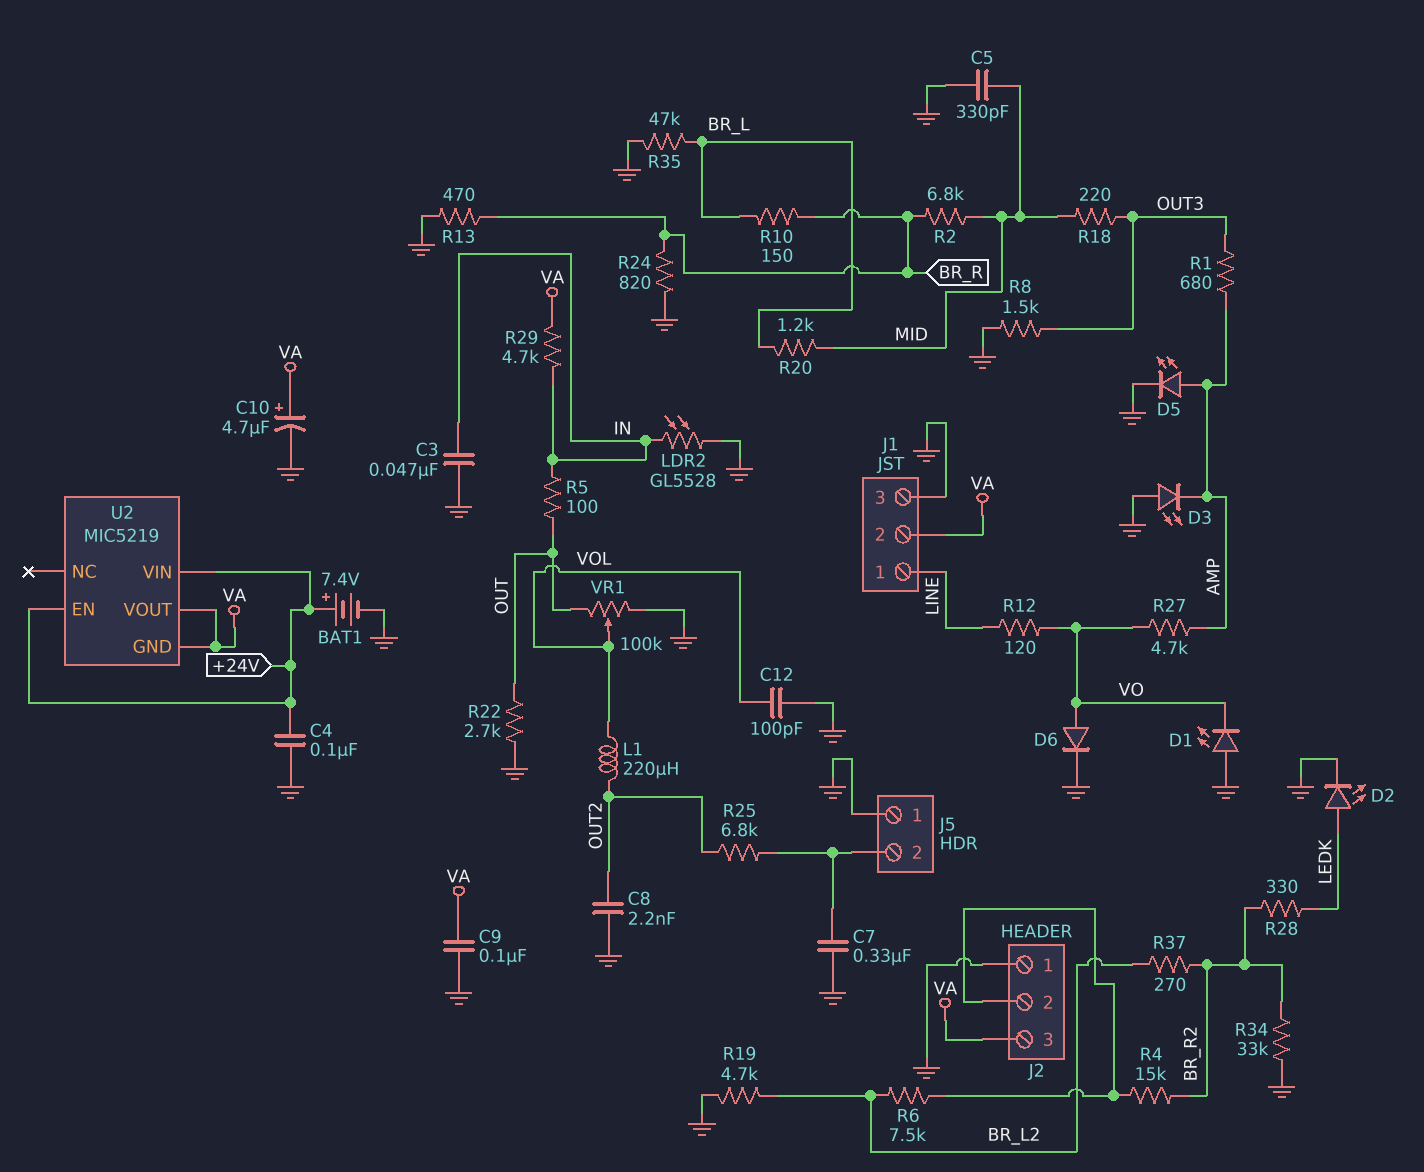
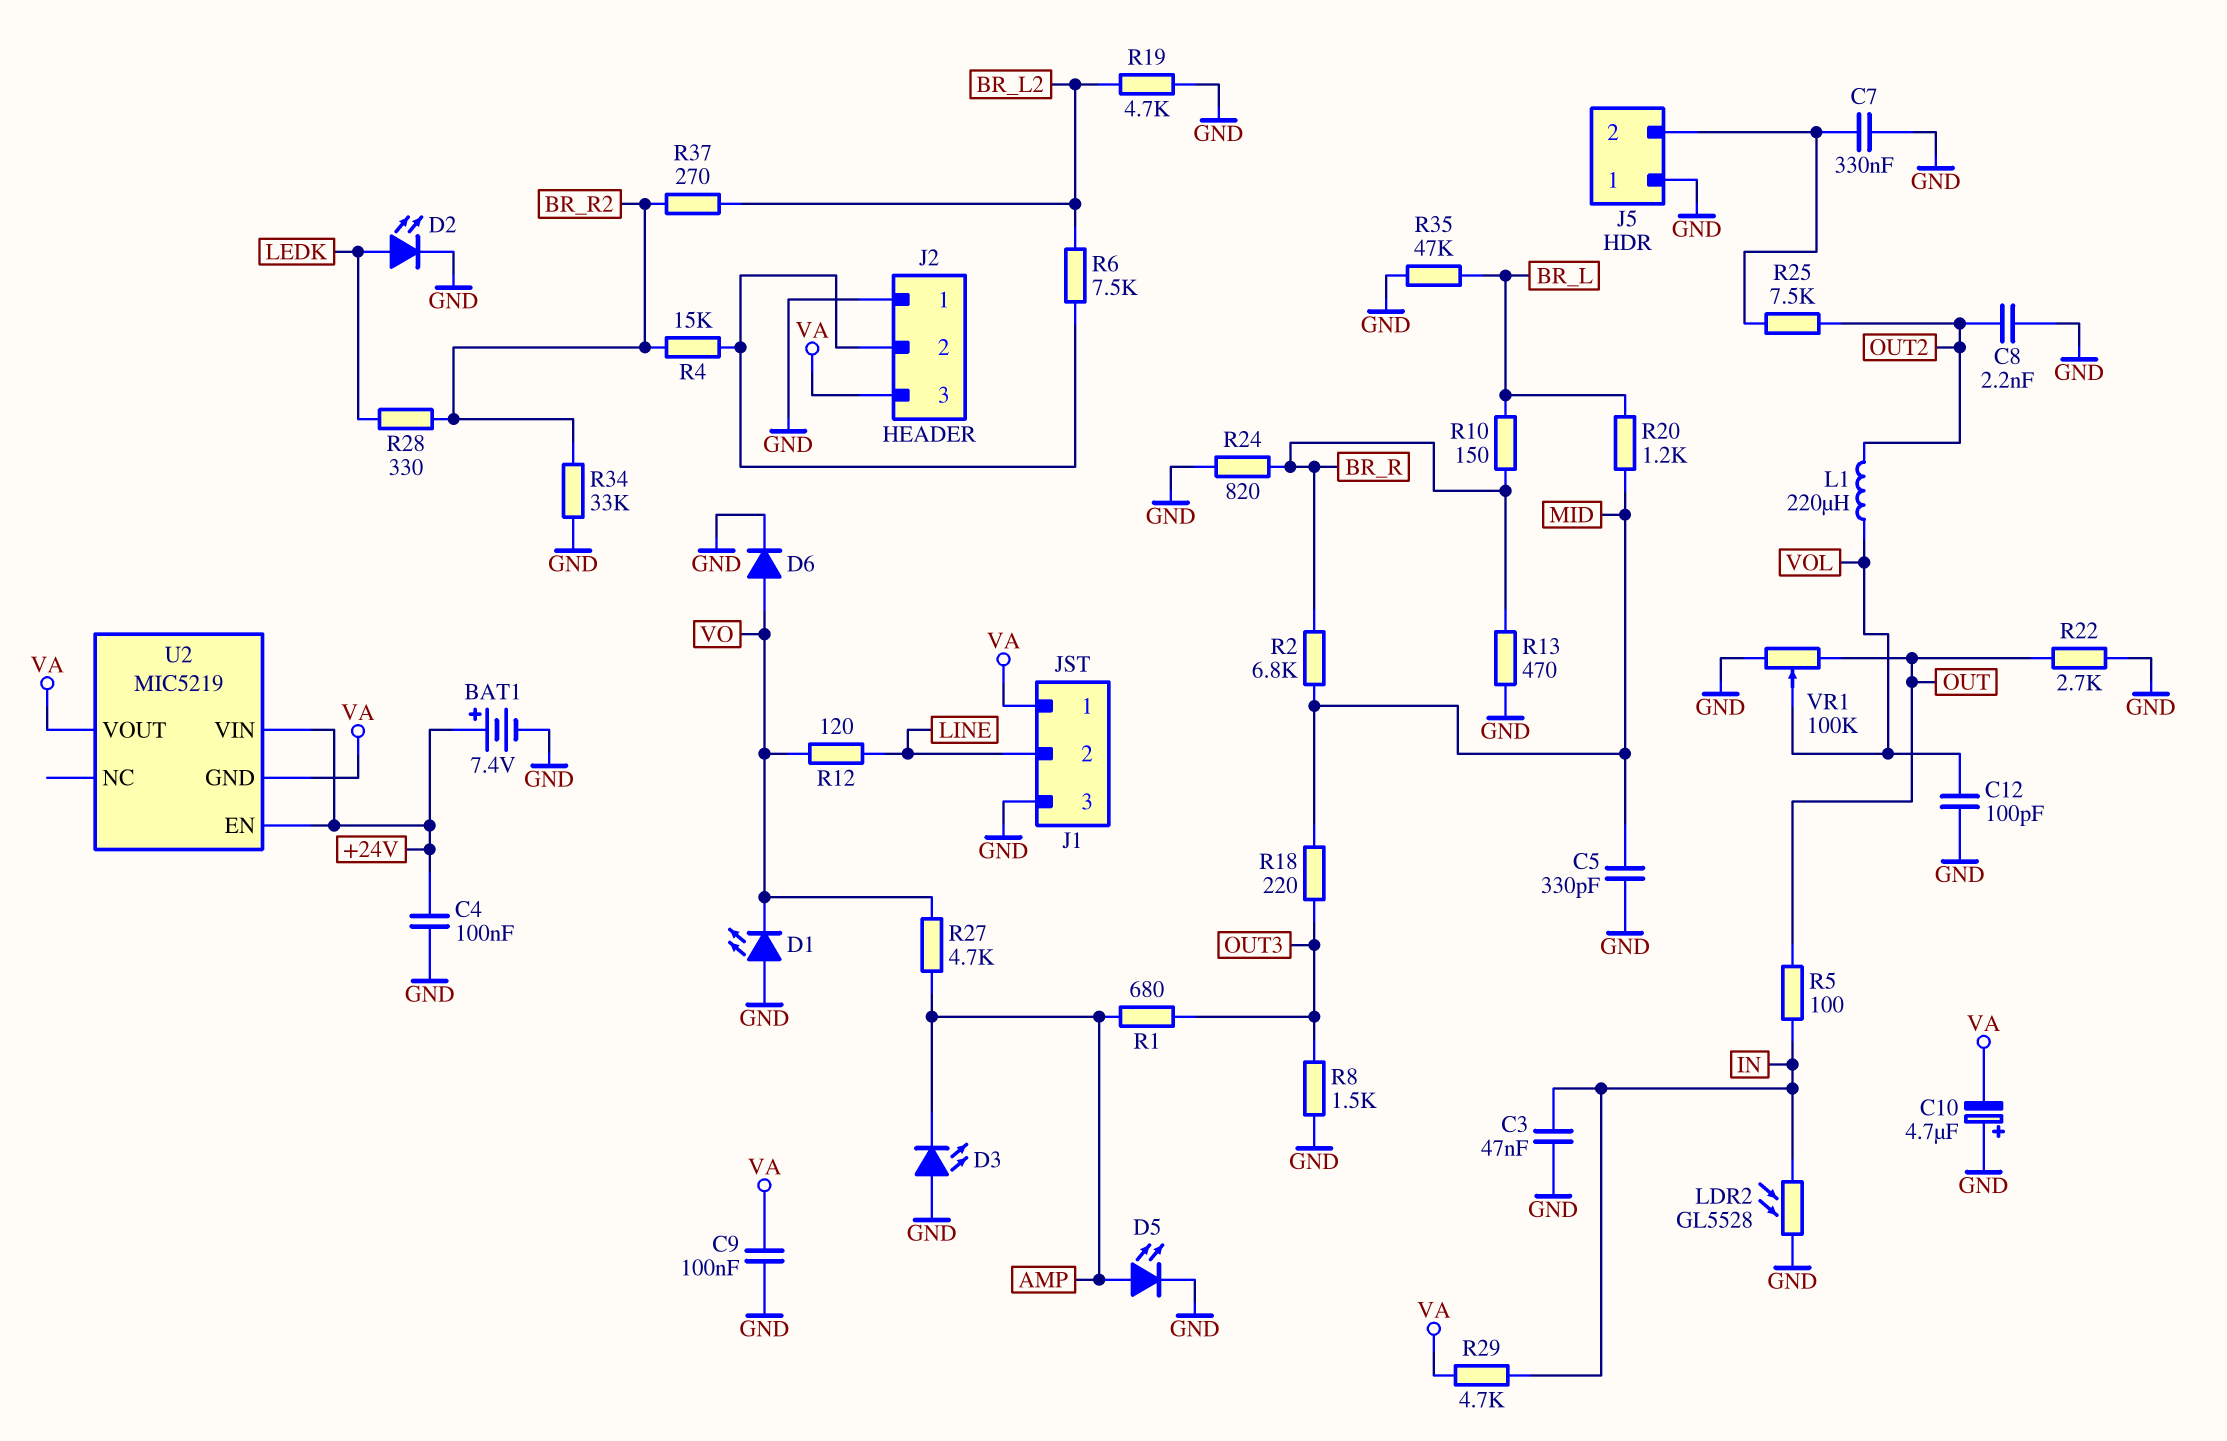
C10: 4.7uF (plus VA, minus GND) -> 4.7uF (plus GND, minus VA)
J1 pin 1: LINE -> VA
J1 pin 2: VA -> LINE
R25: 6.8k (J5/2, OUT2) -> 7.5k (J5/2, OUT2)

